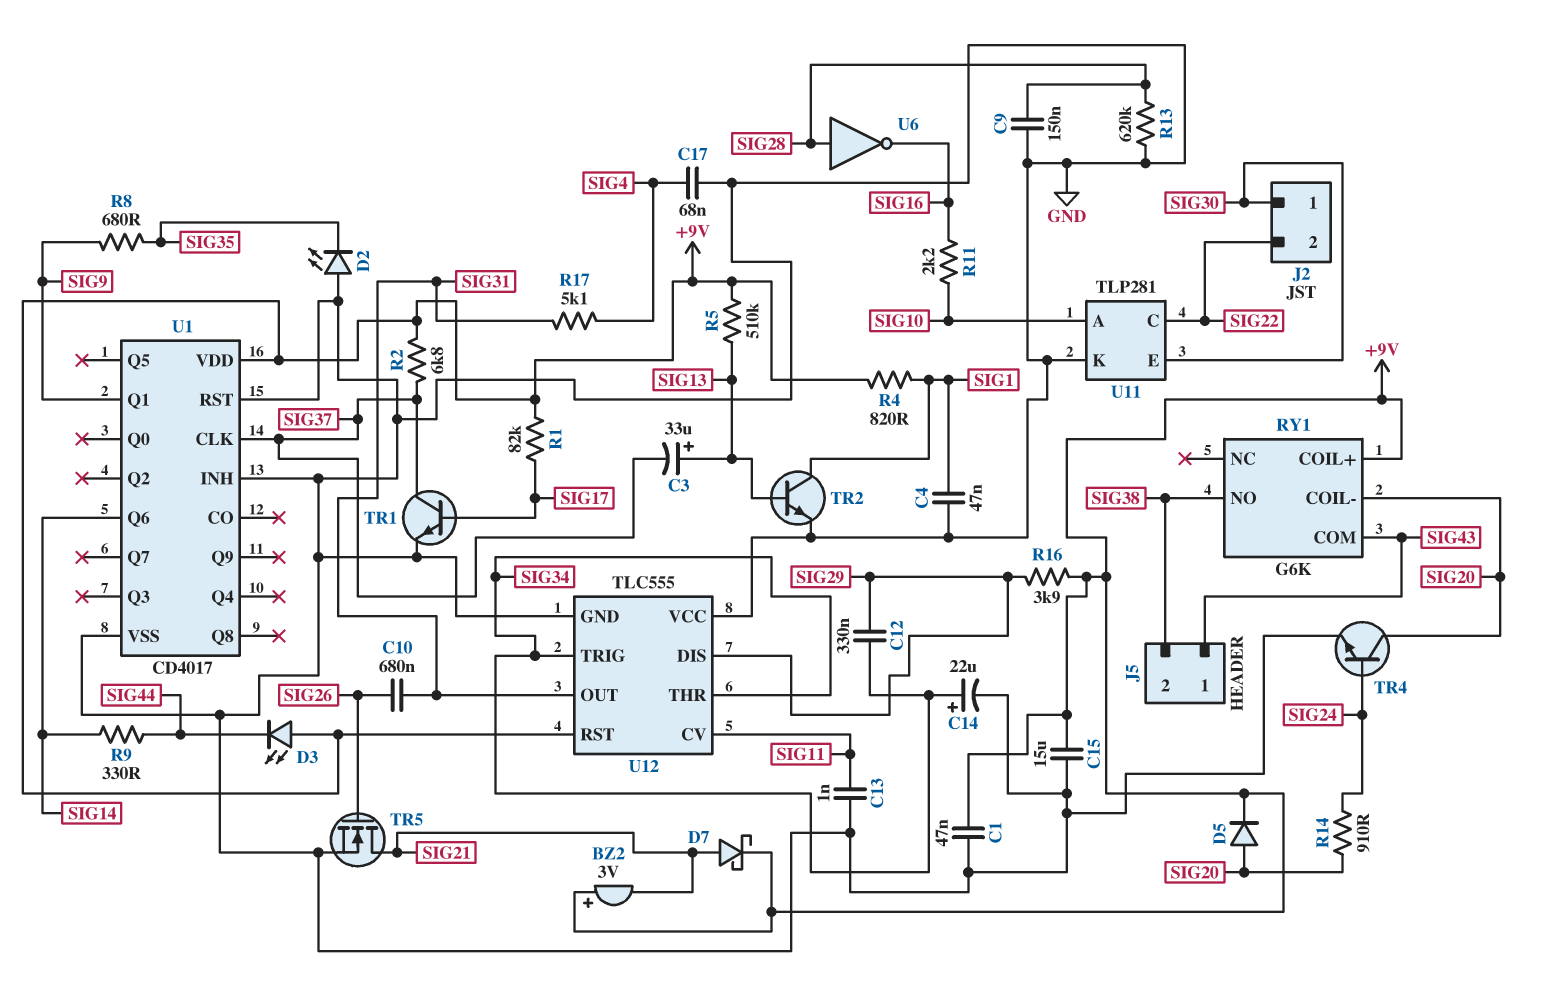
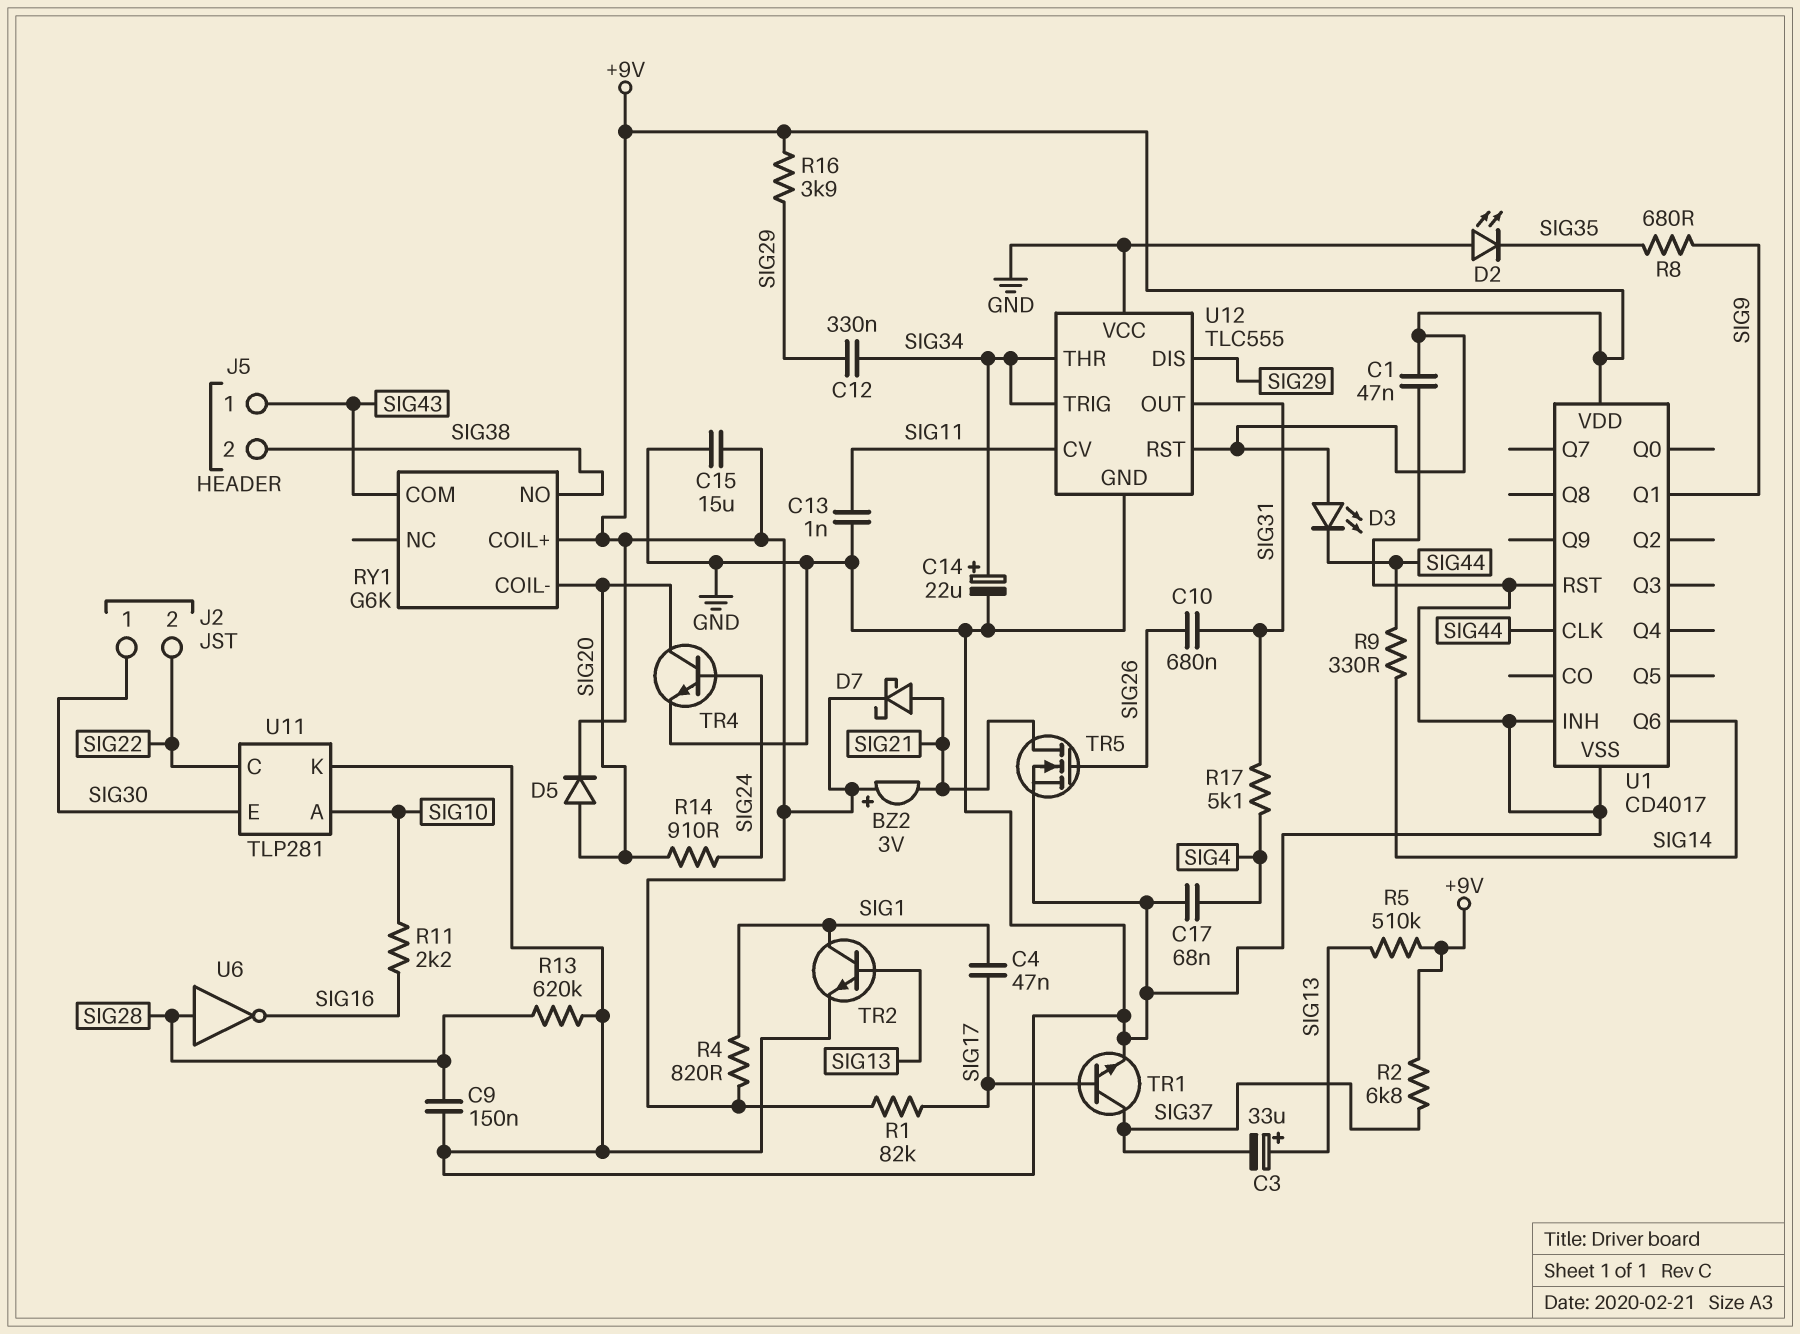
C4: 47nF (GND, SIG1) -> 47nF (SIG1, SIG17)
U1 pin CLK: SIG37 -> SIG44

